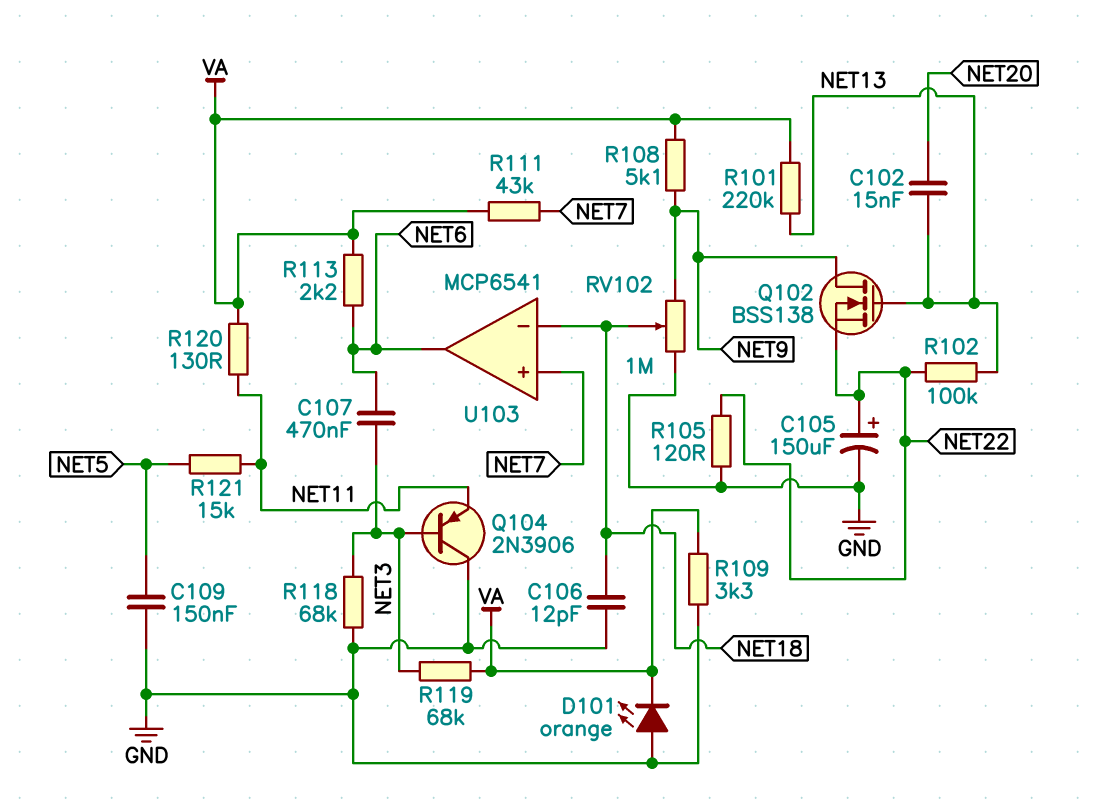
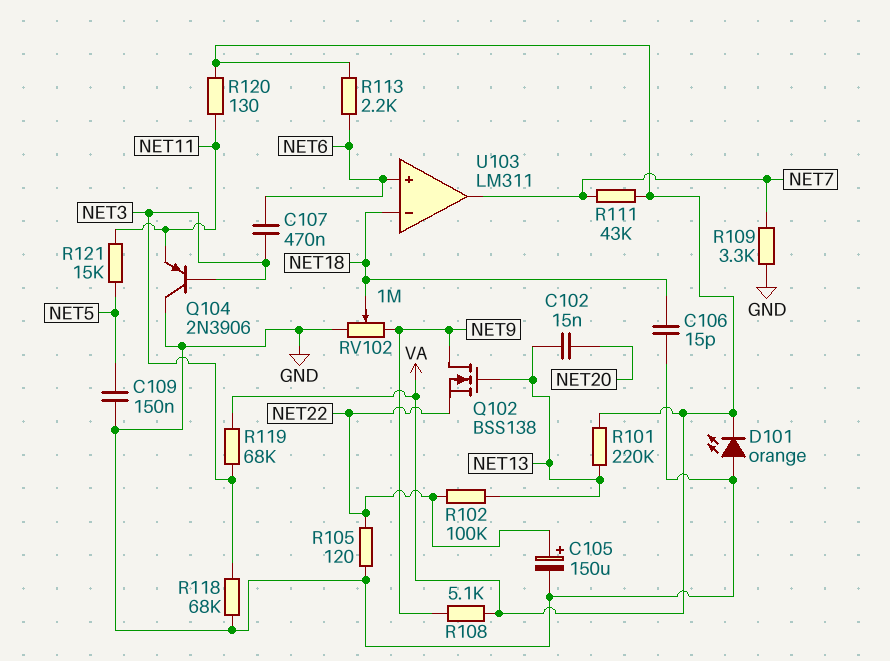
C106: 12pF (GND, NET18) -> 15pF (GND, NET18)
R109: 3.3k (GND, VA) -> 3.3k (GND, NET7)
U103: MCP6541 -> LM311
U103 pin in+: NET7 -> NET6
U103 pin out: NET6 -> NET7

